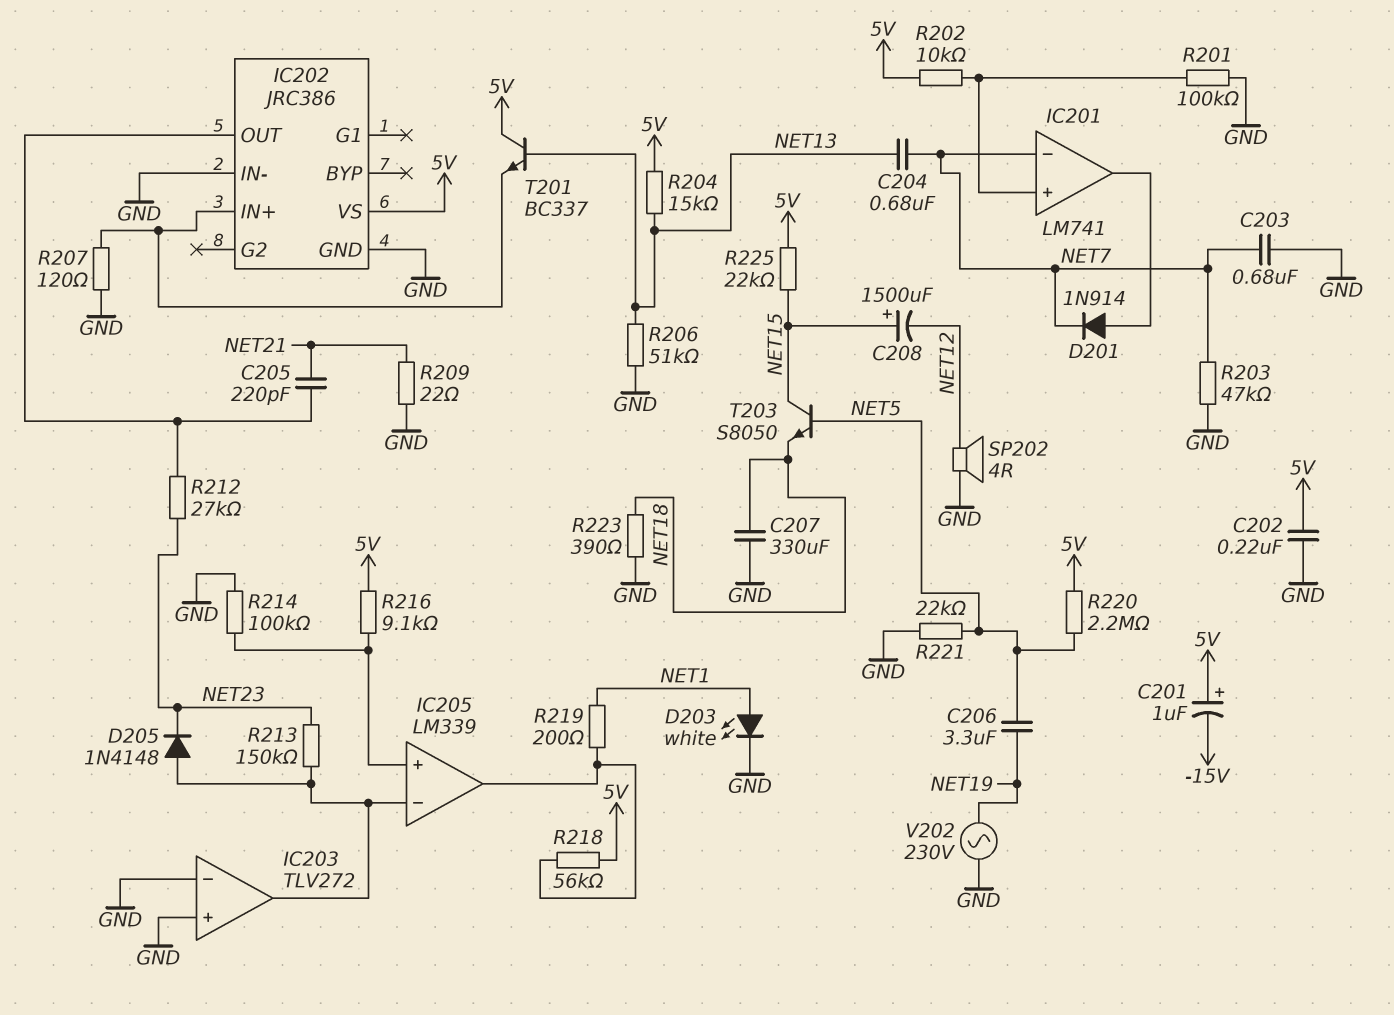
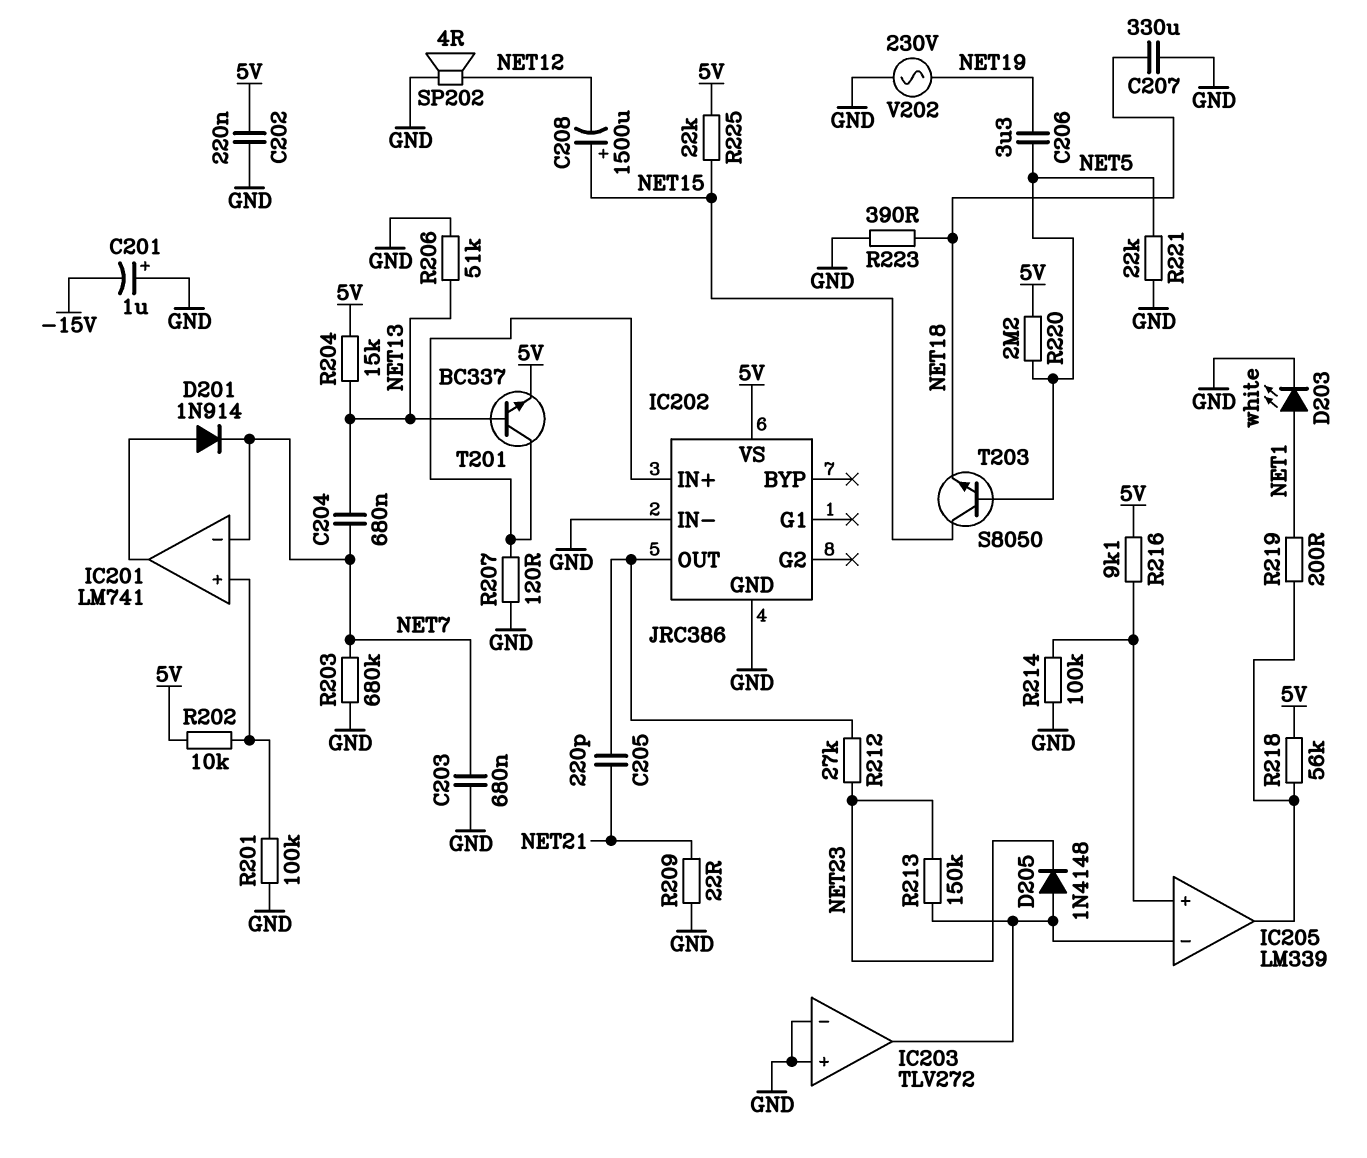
C201: 1uF (plus 5V, minus -15V) -> 1uF (plus GND, minus -15V)
R203: 47k (GND, NET7) -> 680k (GND, NET7)
T201: NPN BC337 (B NET13, C 5V, E IC202/IN+) -> NPN BC337 (B NET13, C IC202/IN+, E 5V)

